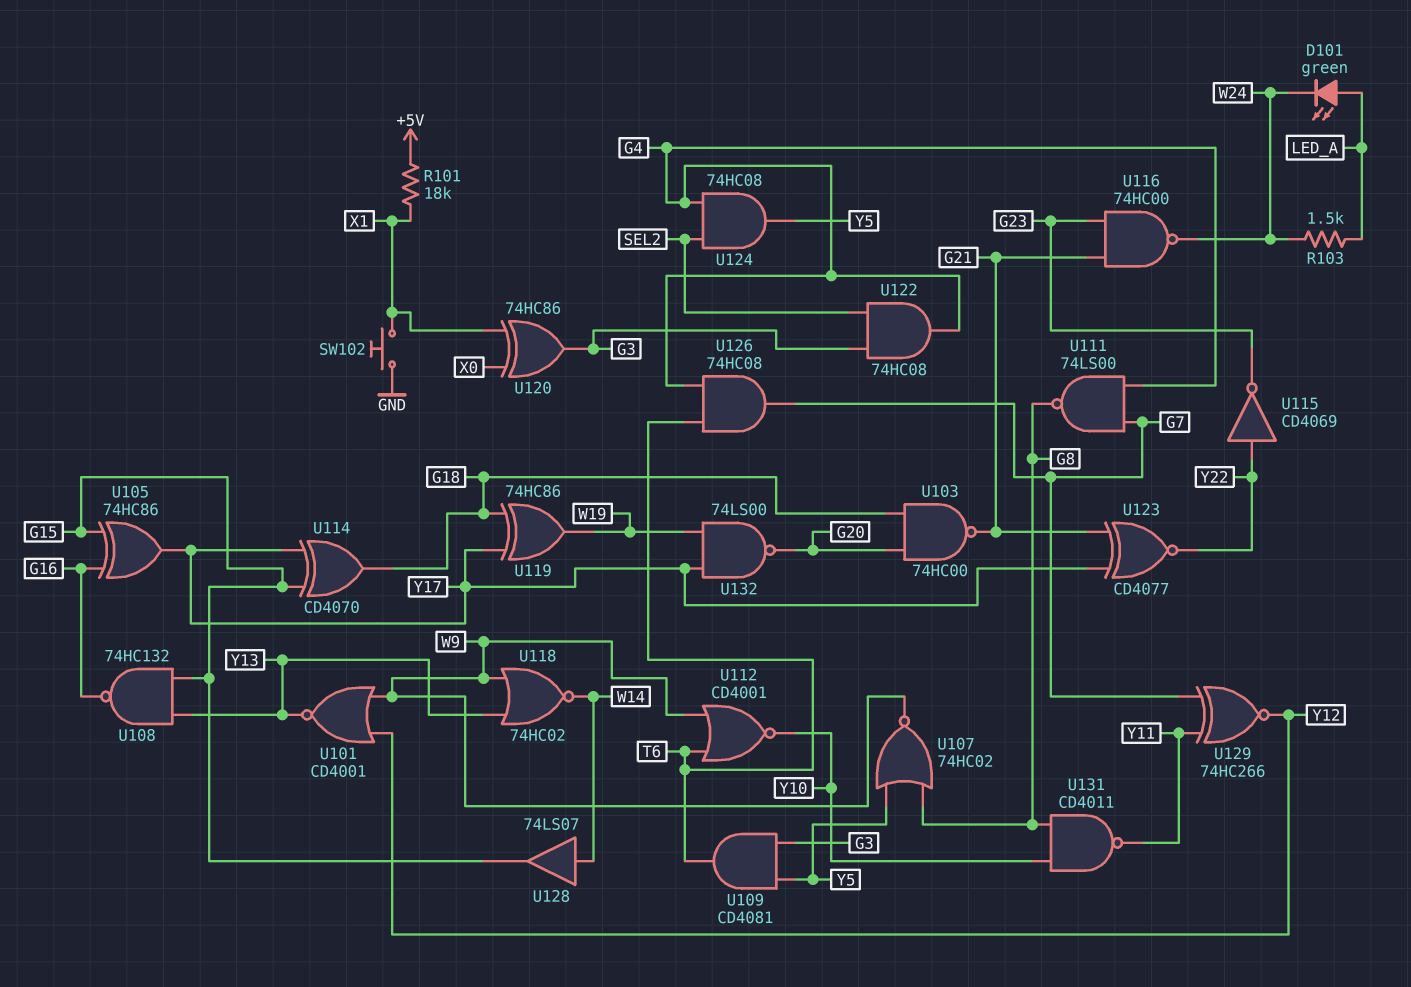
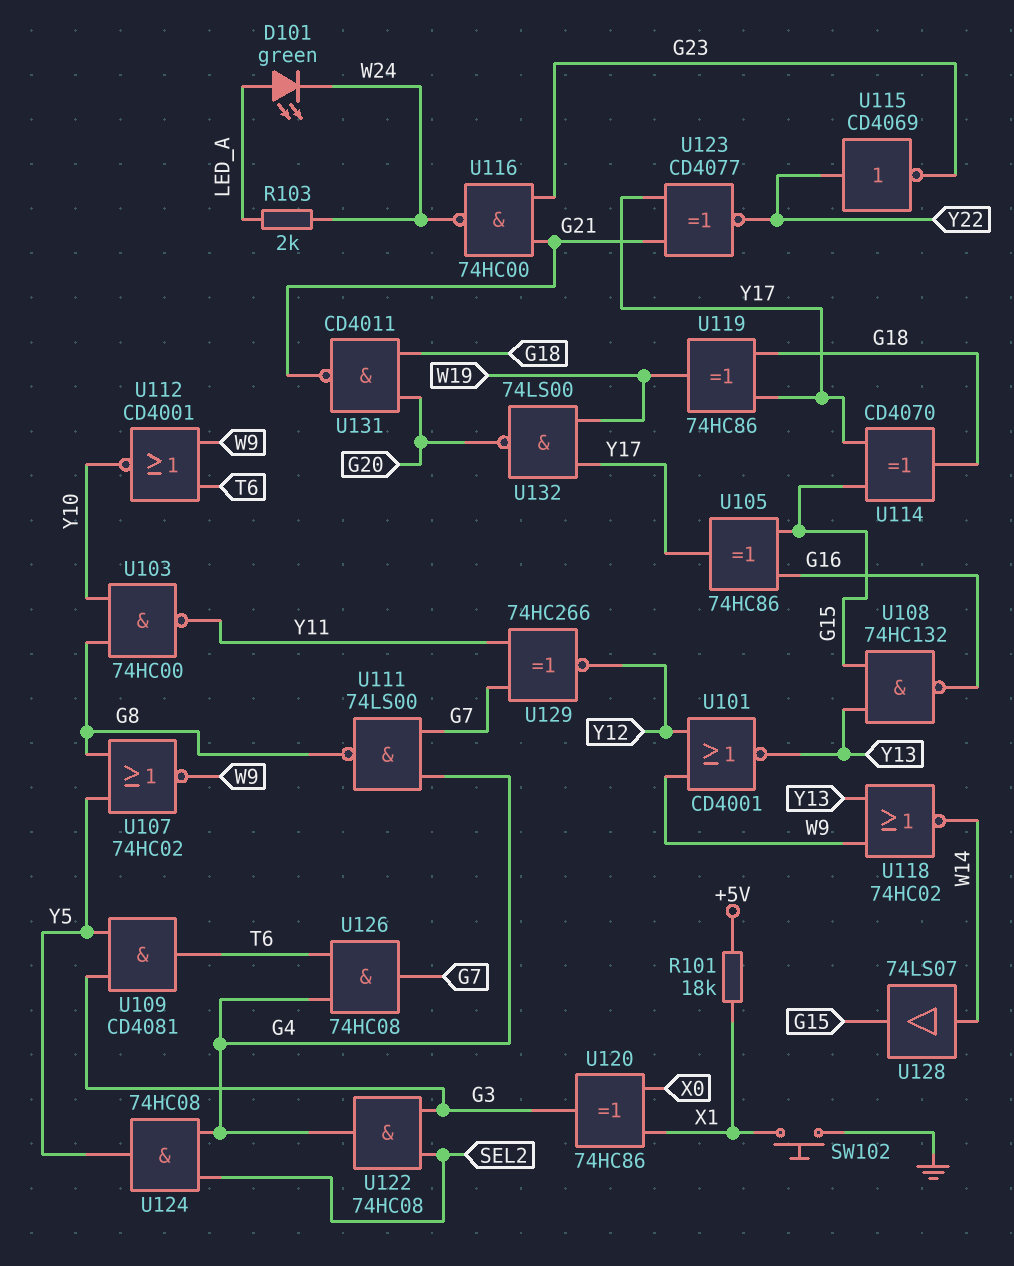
R103: 1.5k (LED_A, W24) -> 2k (LED_A, W24)
U103: NAND 74HC00 (in G18, in G20, out G21) -> NAND 74HC00 (in G8, in Y10, out Y11)
U131: NAND CD4011 (in G8, in Y10, out Y11) -> NAND CD4011 (in G18, in G20, out G21)

